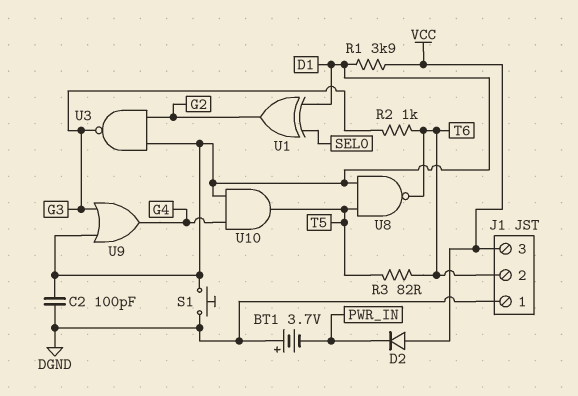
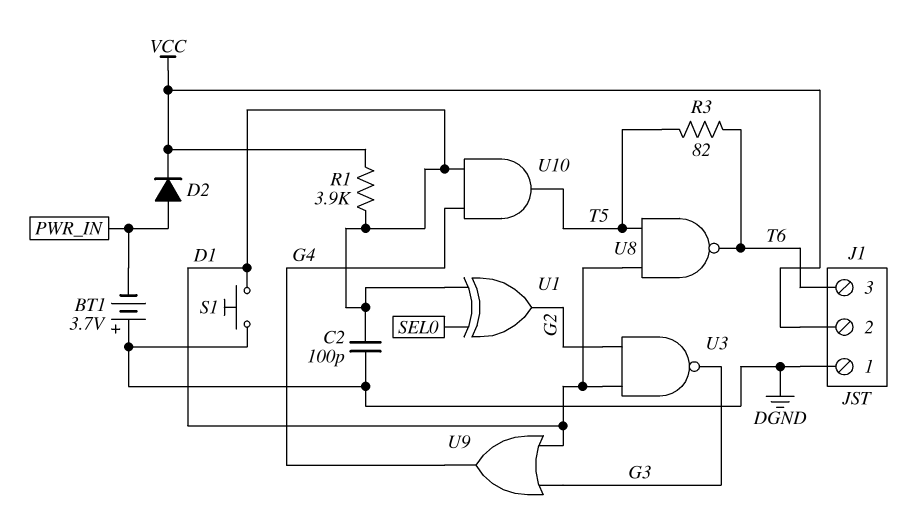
D2: diode (A VCC, K PWR_IN) -> diode (A PWR_IN, K VCC)
J1 pin 2: T6 -> VCC
J1 pin 3: VCC -> T6
R2: 1k (G3, T6) -> none

